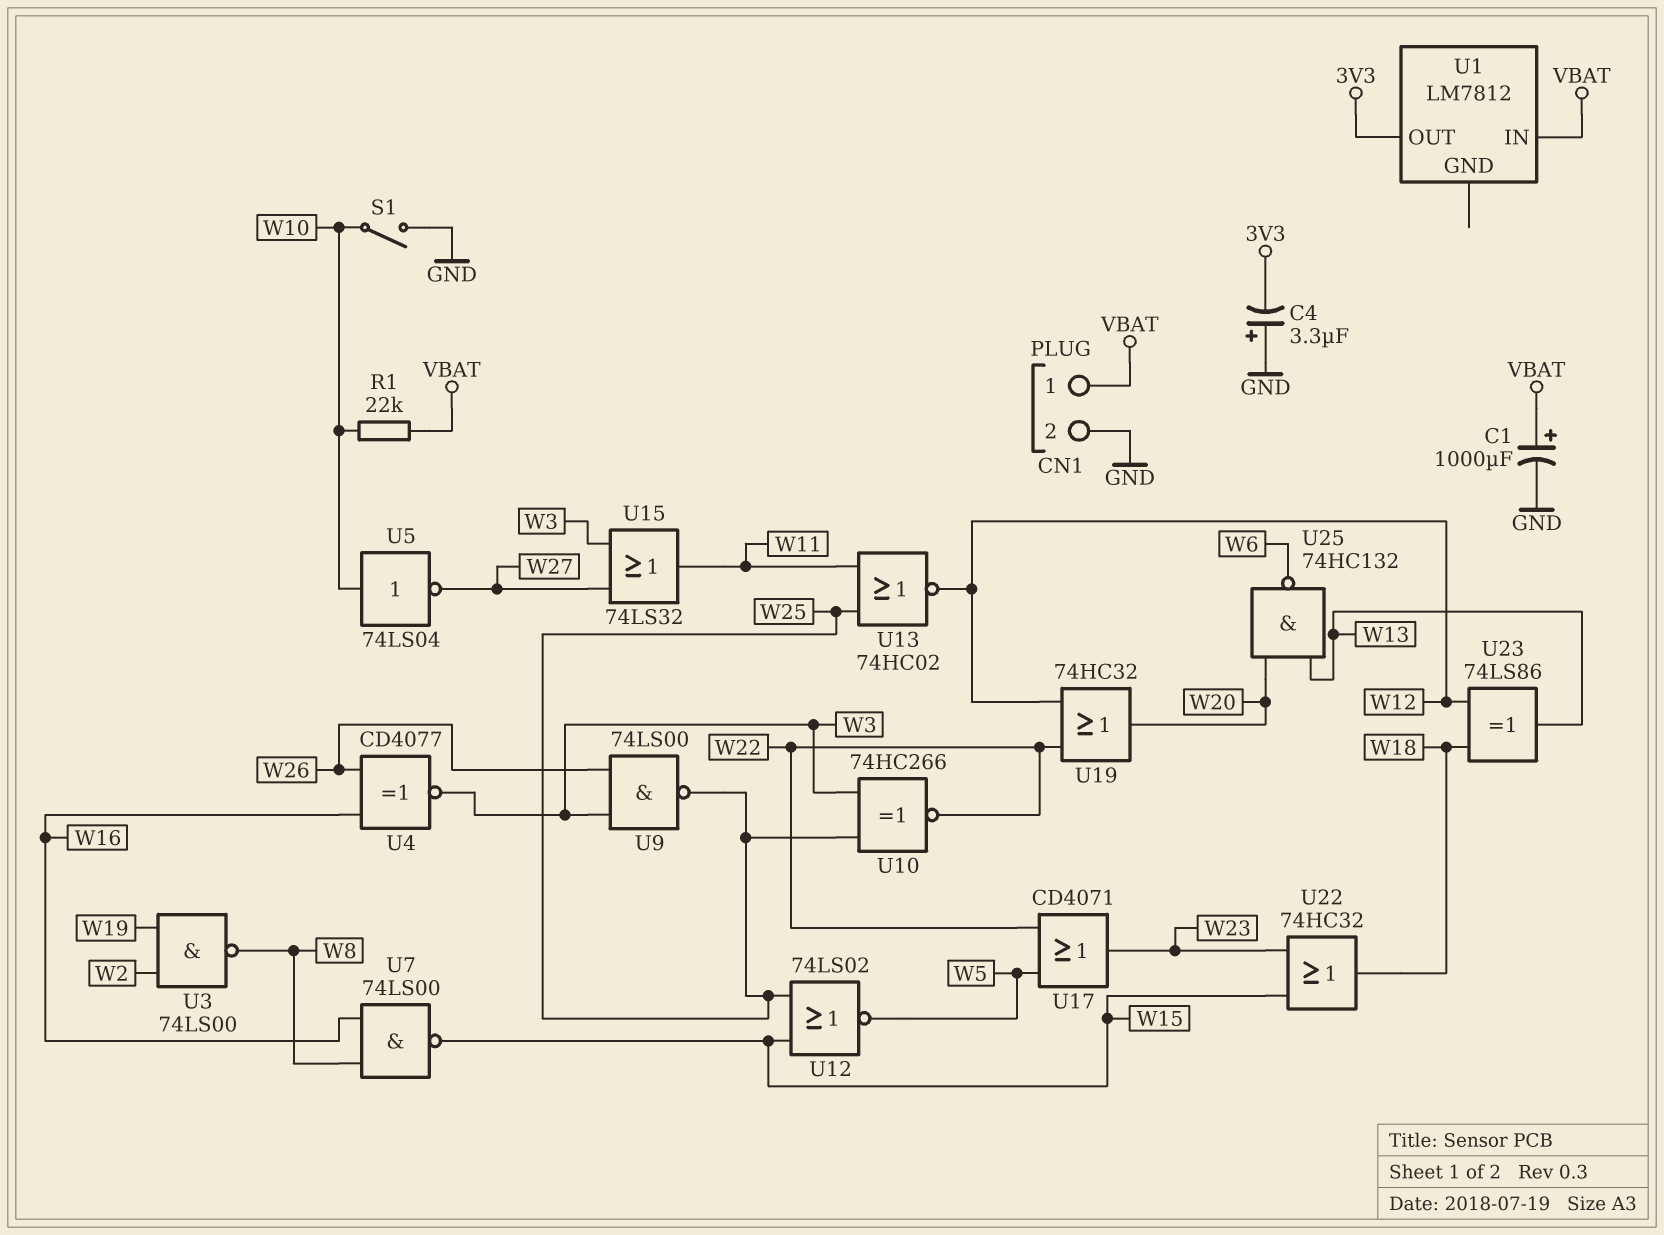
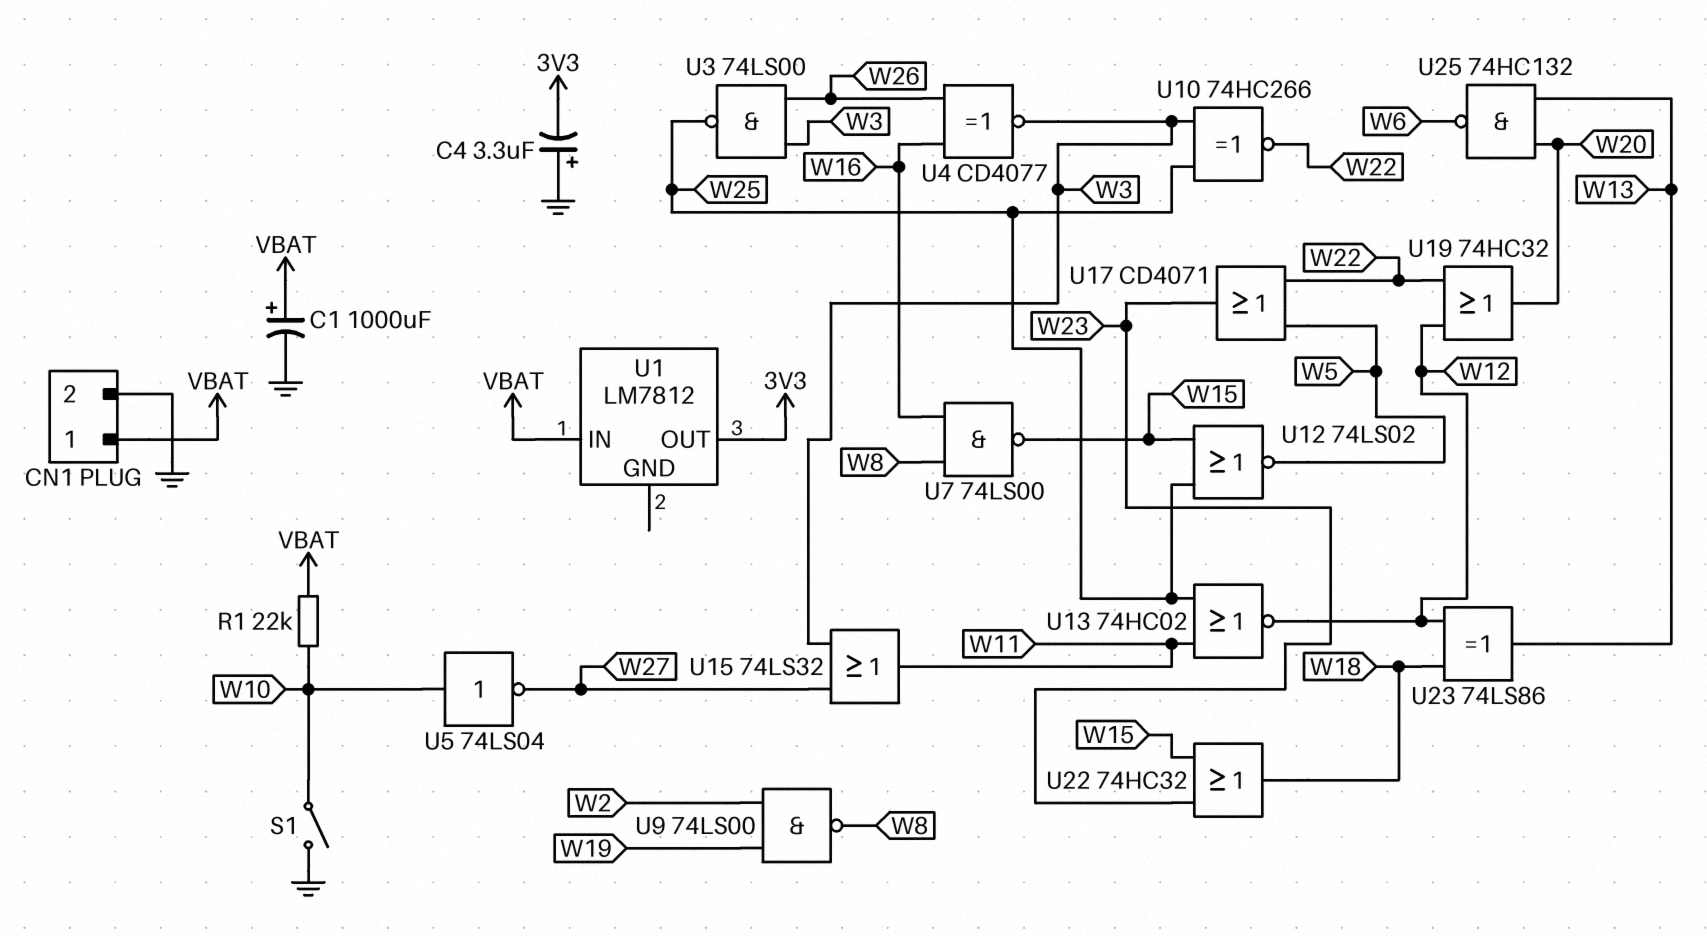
U3: NAND 74LS00 (in W2, in W19, out W8) -> NAND 74LS00 (in W3, in W26, out W25)
U9: NAND 74LS00 (in W3, in W26, out W25) -> NAND 74LS00 (in W2, in W19, out W8)

